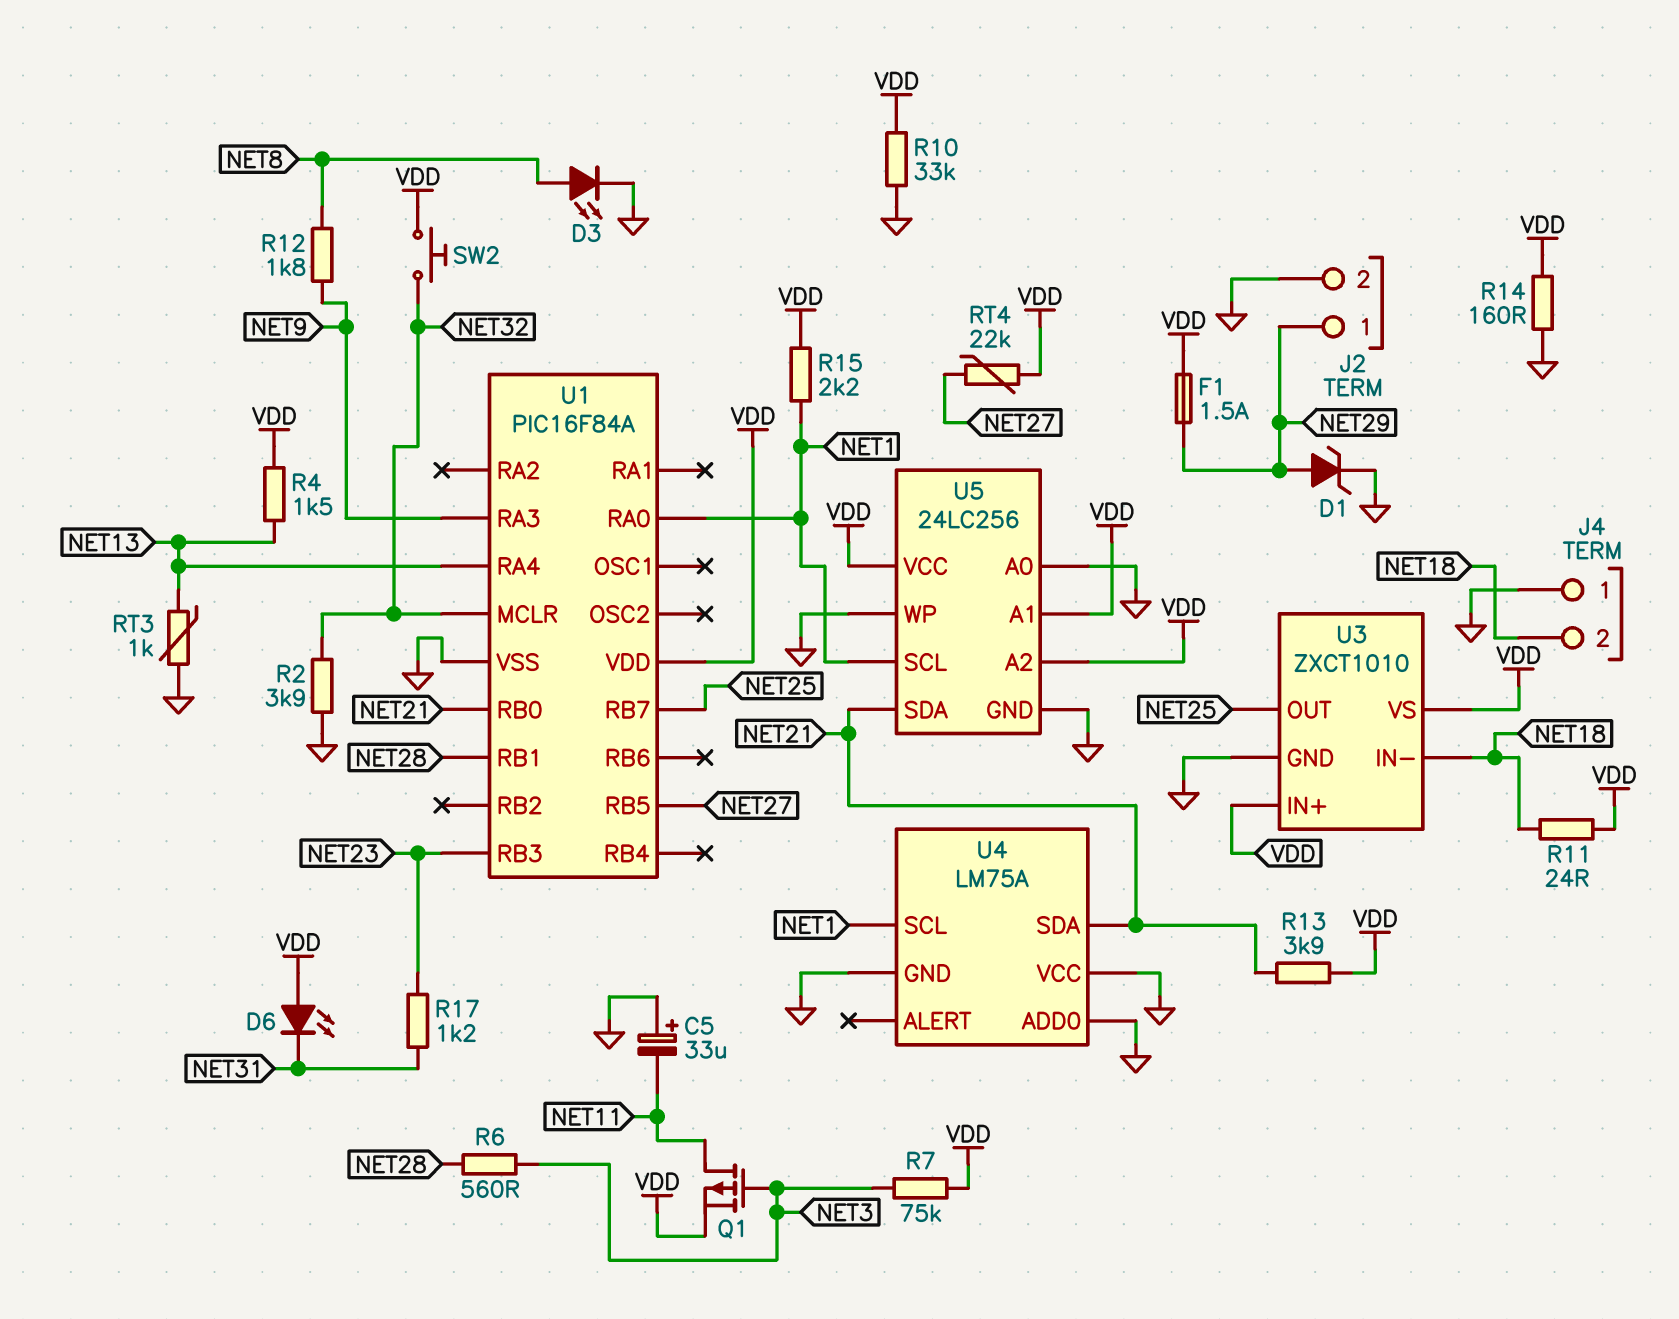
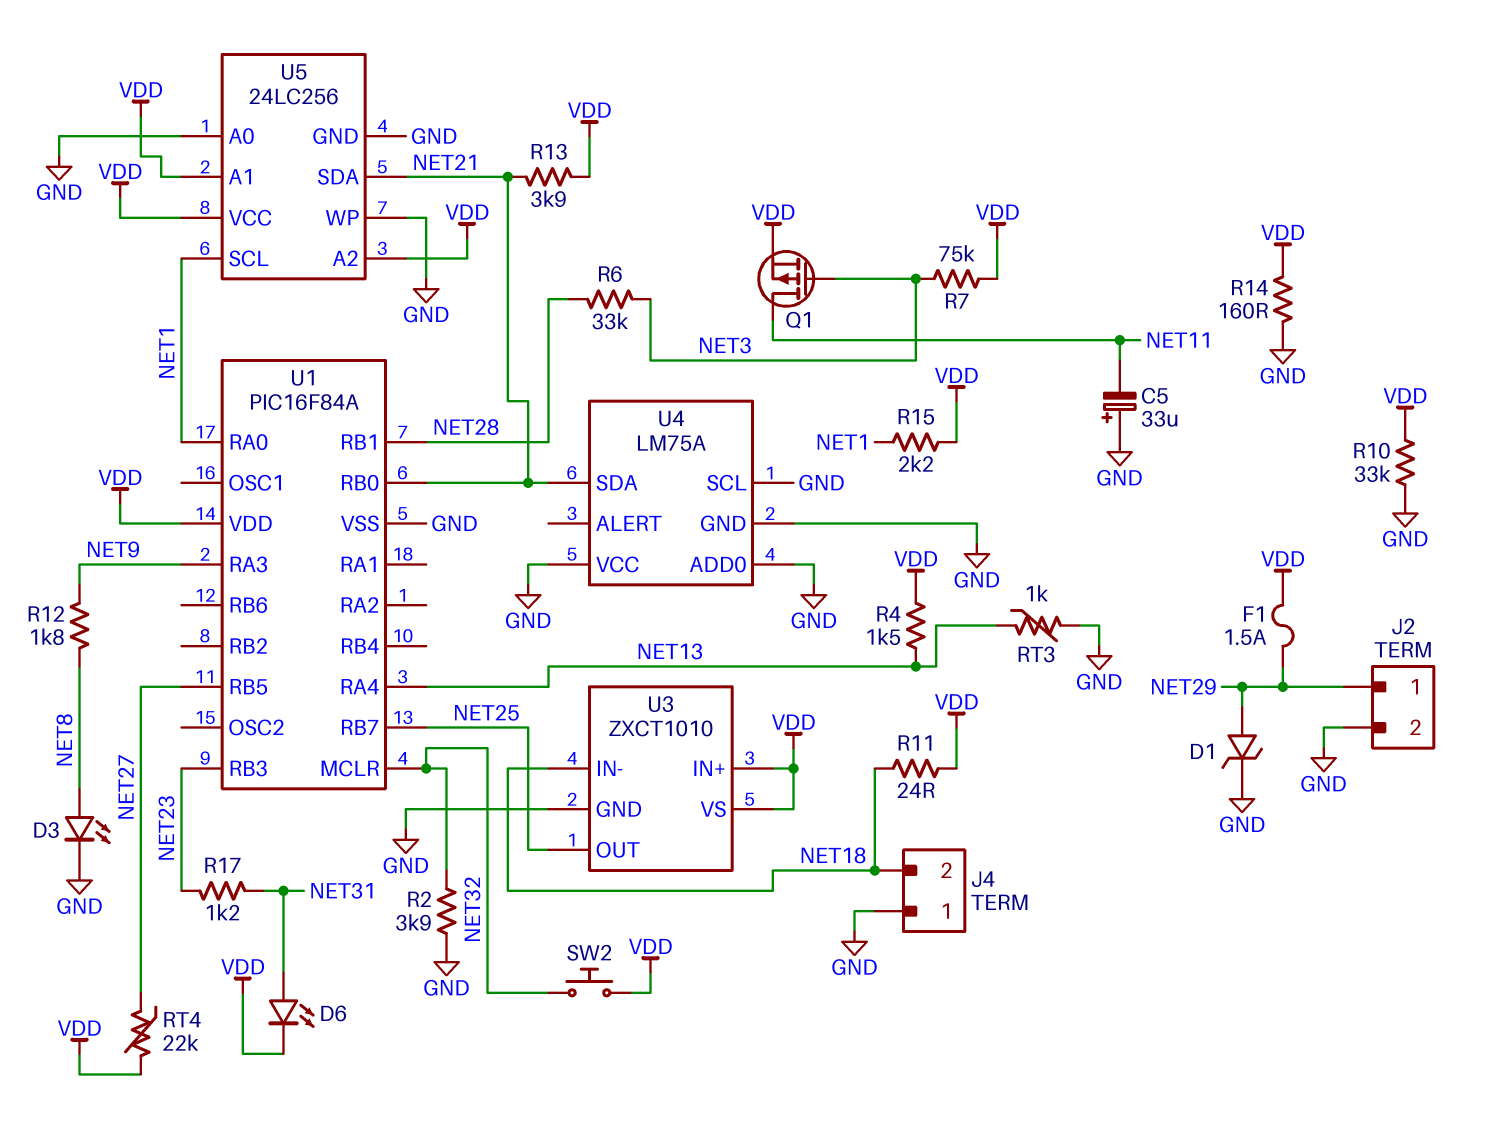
D6: LED (A VDD, K NET31) -> LED (A NET31, K VDD)
R6: 560 (NET3, NET28) -> 33k (NET3, NET28)
U4 pin SCL: NET1 -> GND

